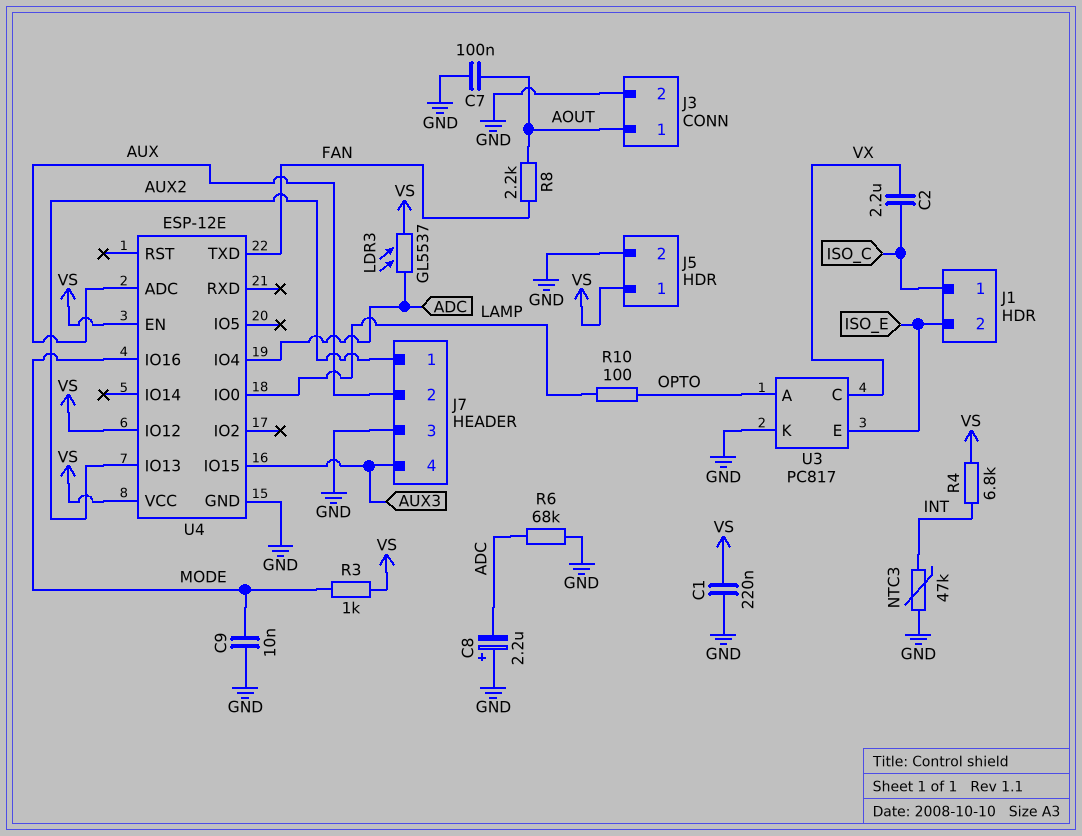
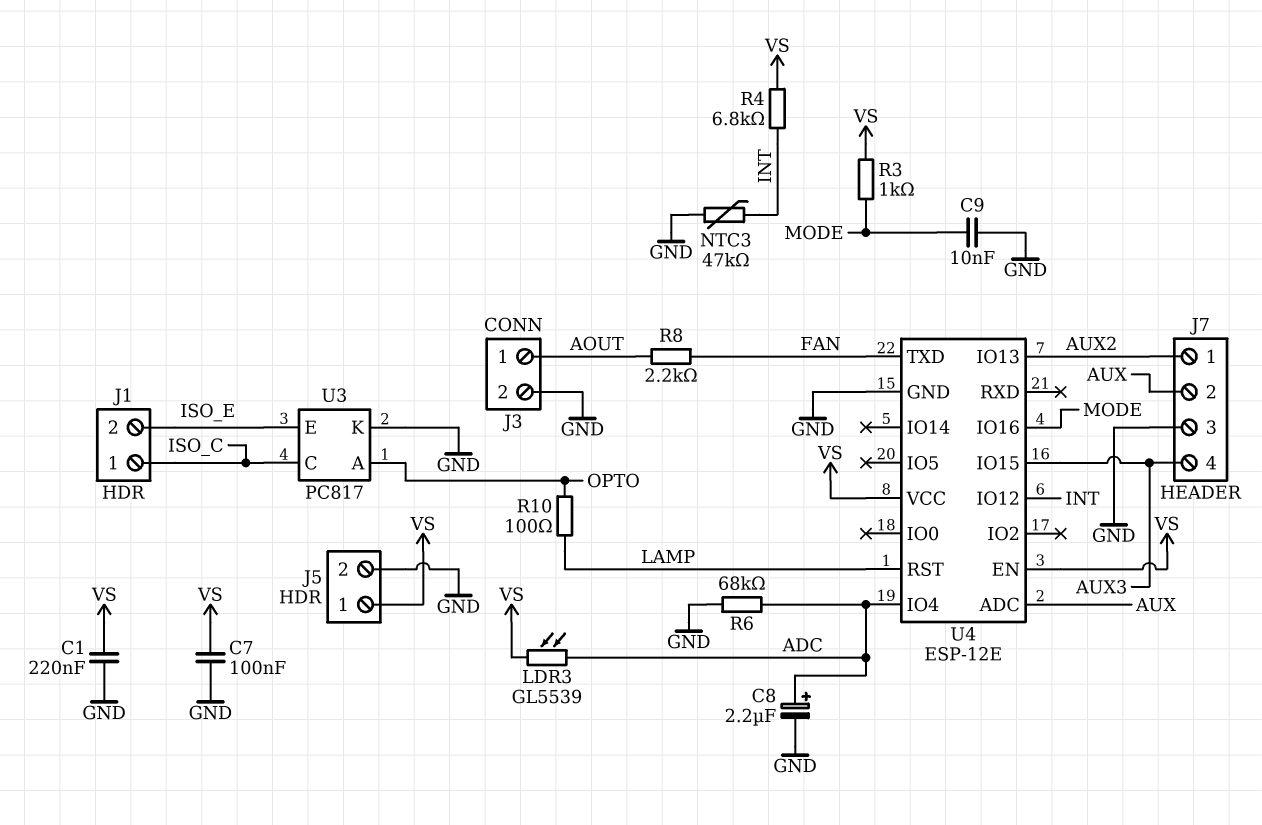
C2: 2.2uF (ISO_C, VX) -> none
C7: 100nF (AOUT, GND) -> 100nF (GND, VS)
C8: 2.2uF (plus GND, minus ADC) -> 2.2uF (plus ADC, minus GND)
LDR3: GL5537 (ADC, VS) -> GL5539 (ADC, VS)
U3 pin C: VX -> ISO_C
U4 pin IO0: LAMP -> none
U4 pin IO12: VS -> INT
U4 pin RST: none -> LAMP

